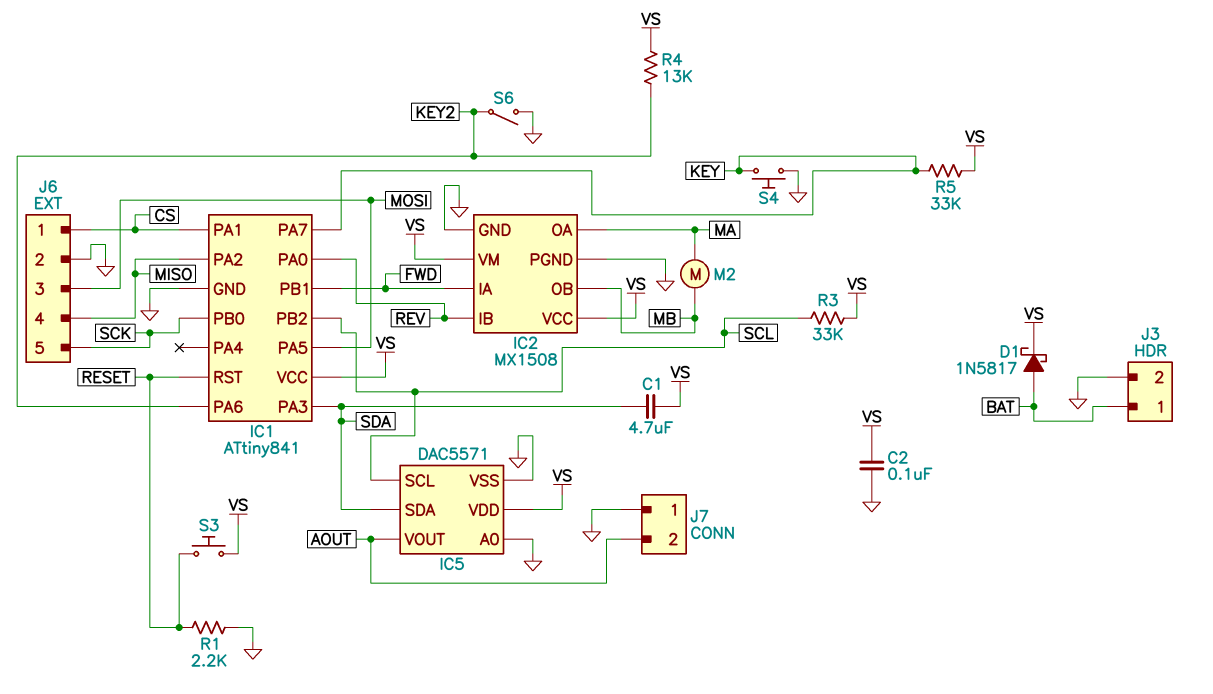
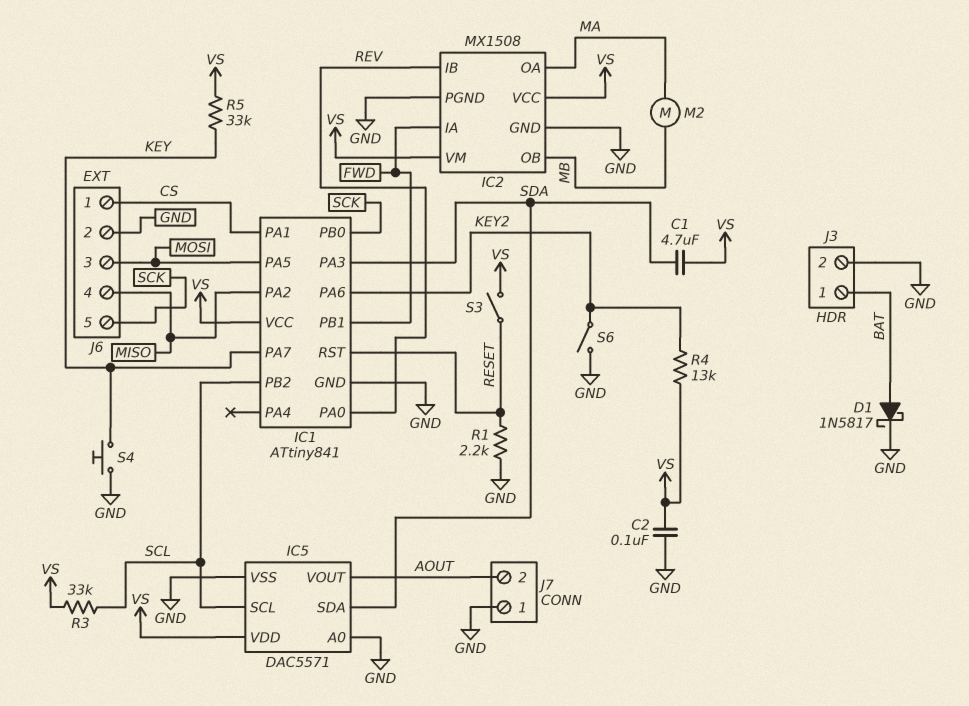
D1: schottky 1N5817 (A BAT, K VS) -> schottky 1N5817 (A BAT, K GND)
S3: button (RESET, VS) -> switch (RESET, VS)

